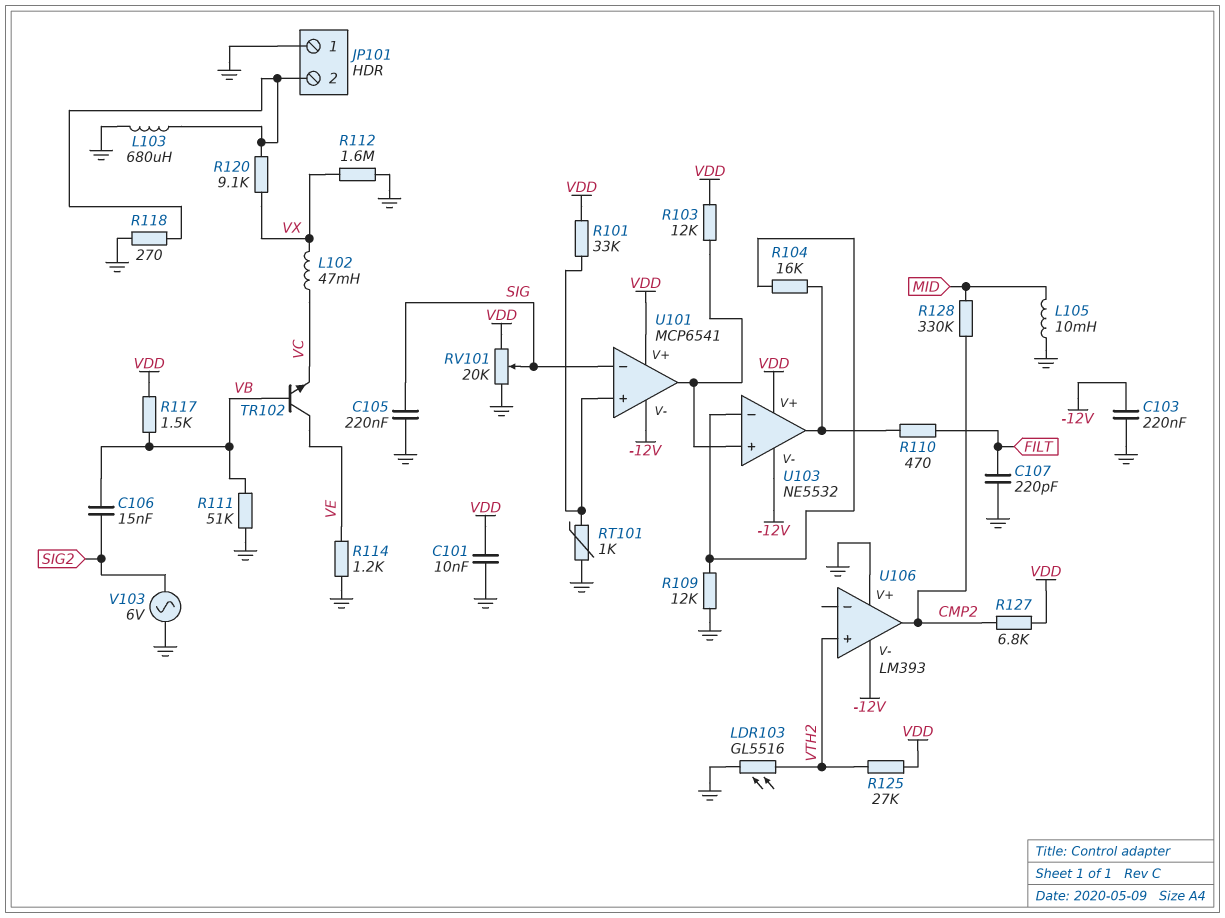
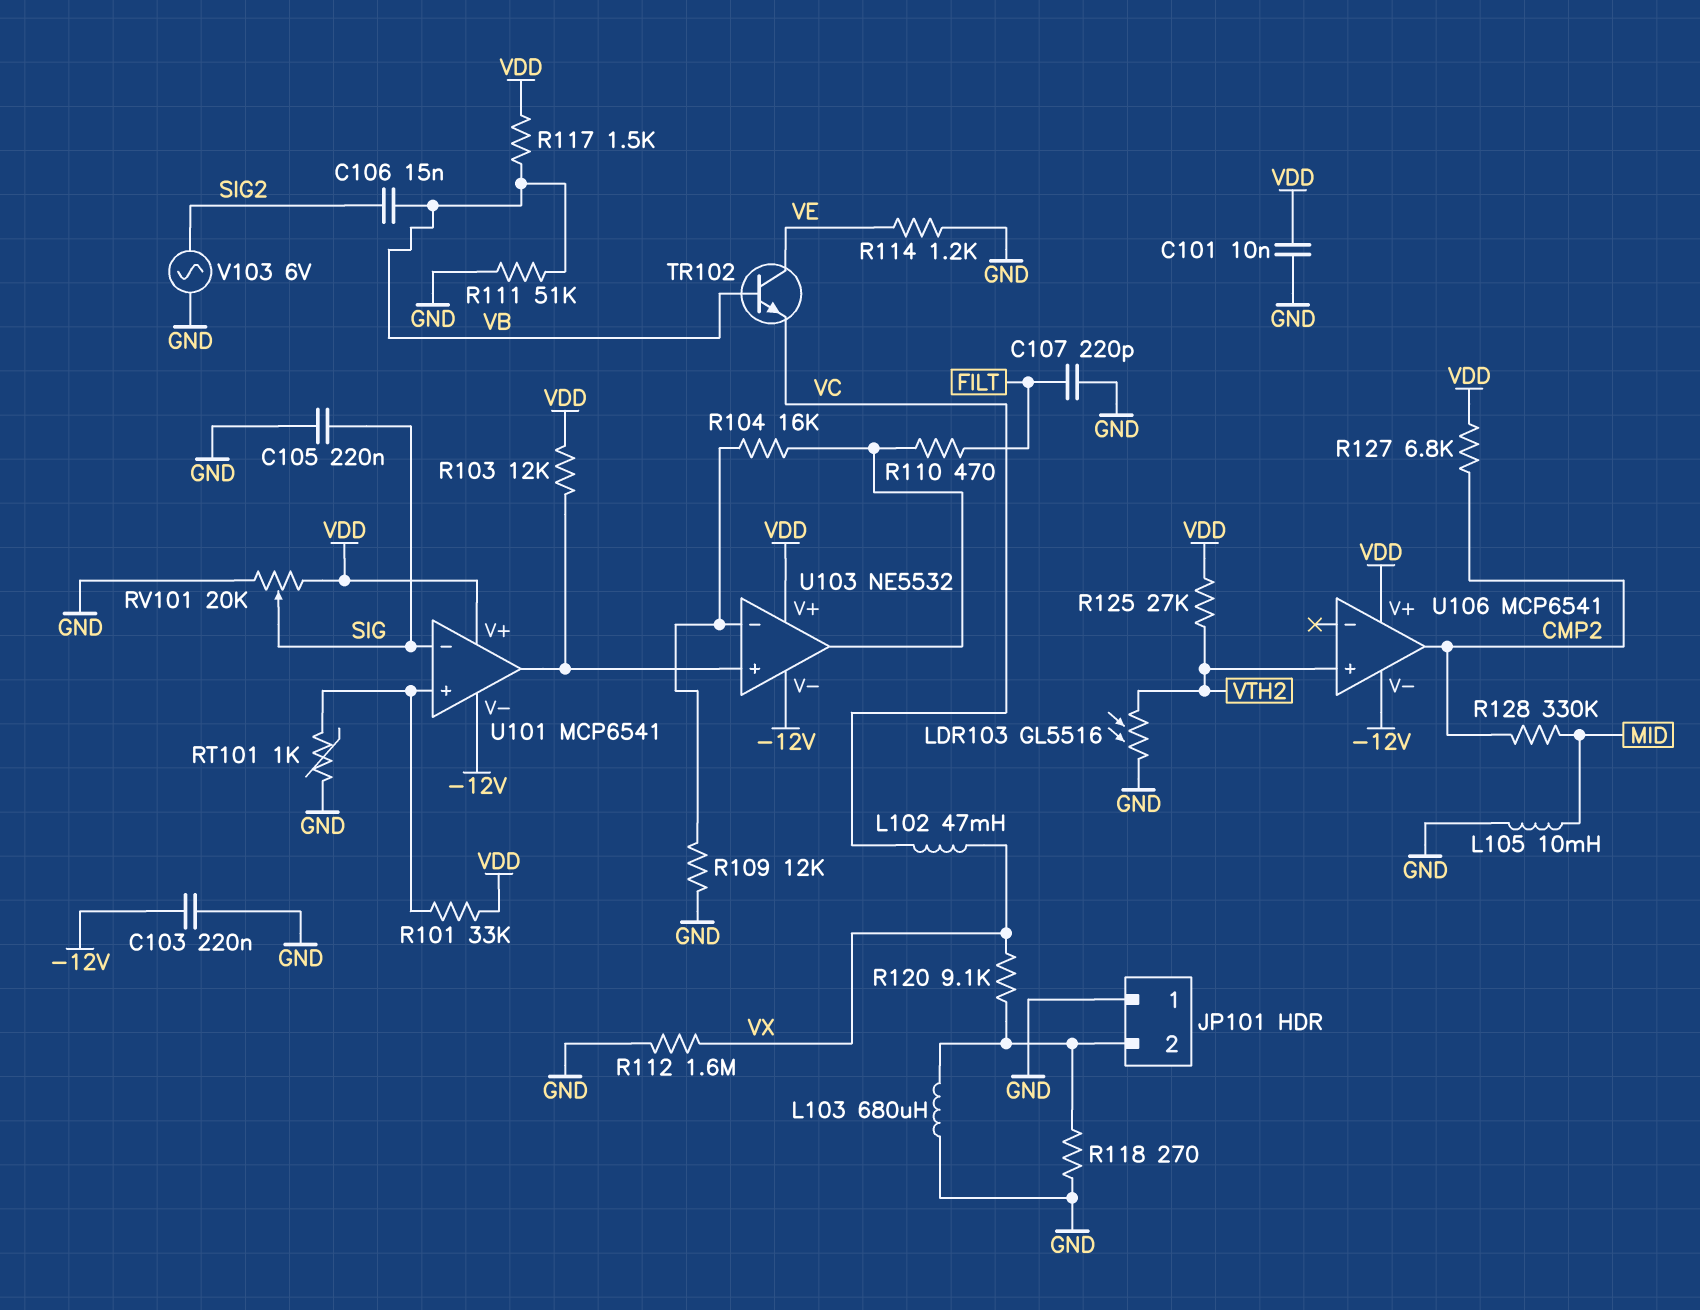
U106: LM393 -> MCP6541
U106 pin V+: GND -> VDD

